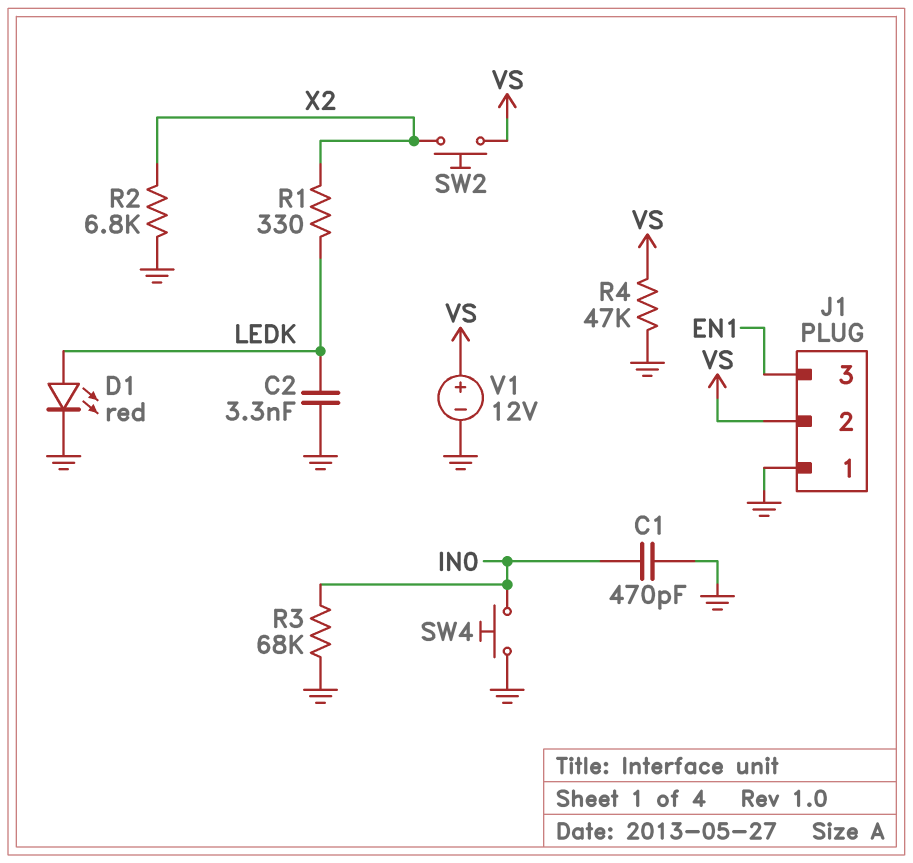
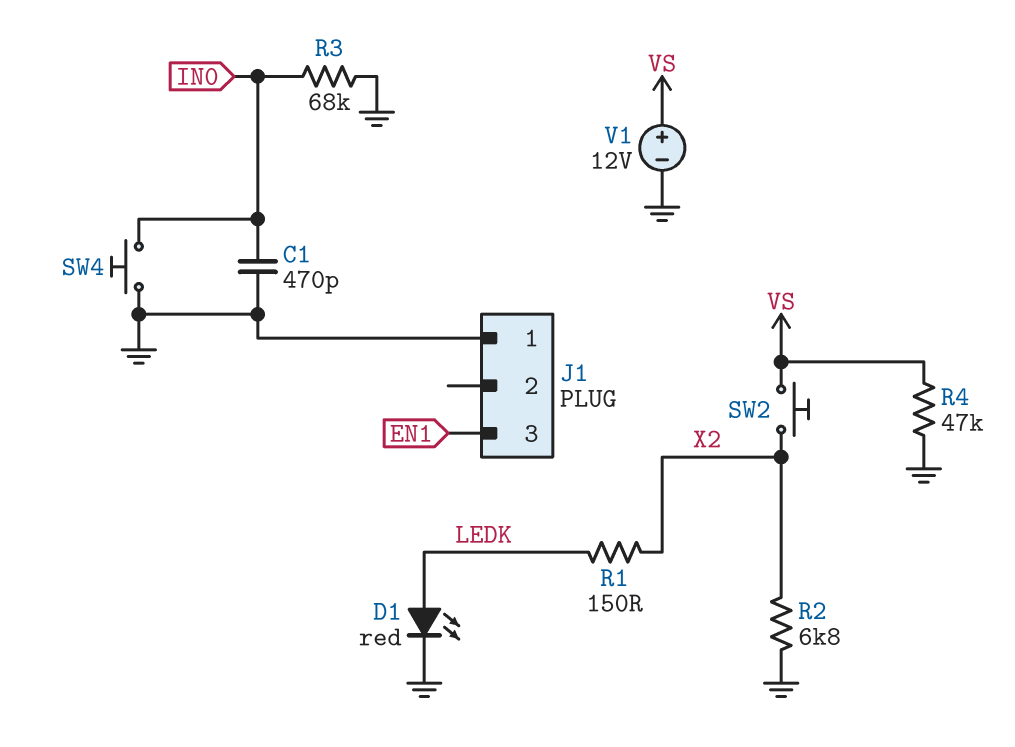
C2: 3.3nF (GND, LEDK) -> none
J1 pin 2: VS -> none
R1: 330 (LEDK, X2) -> 150 (LEDK, X2)

